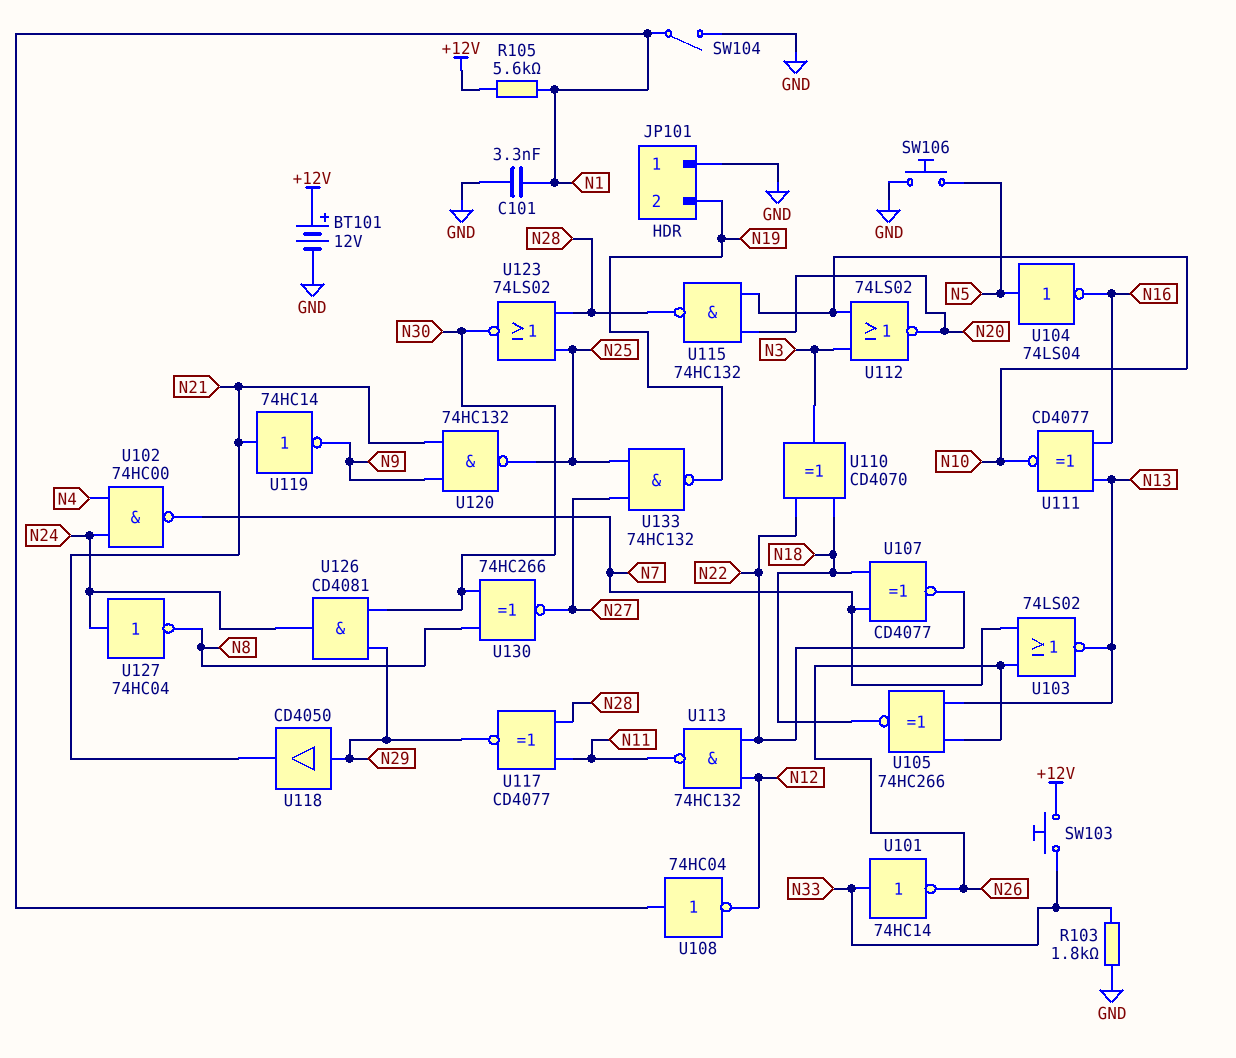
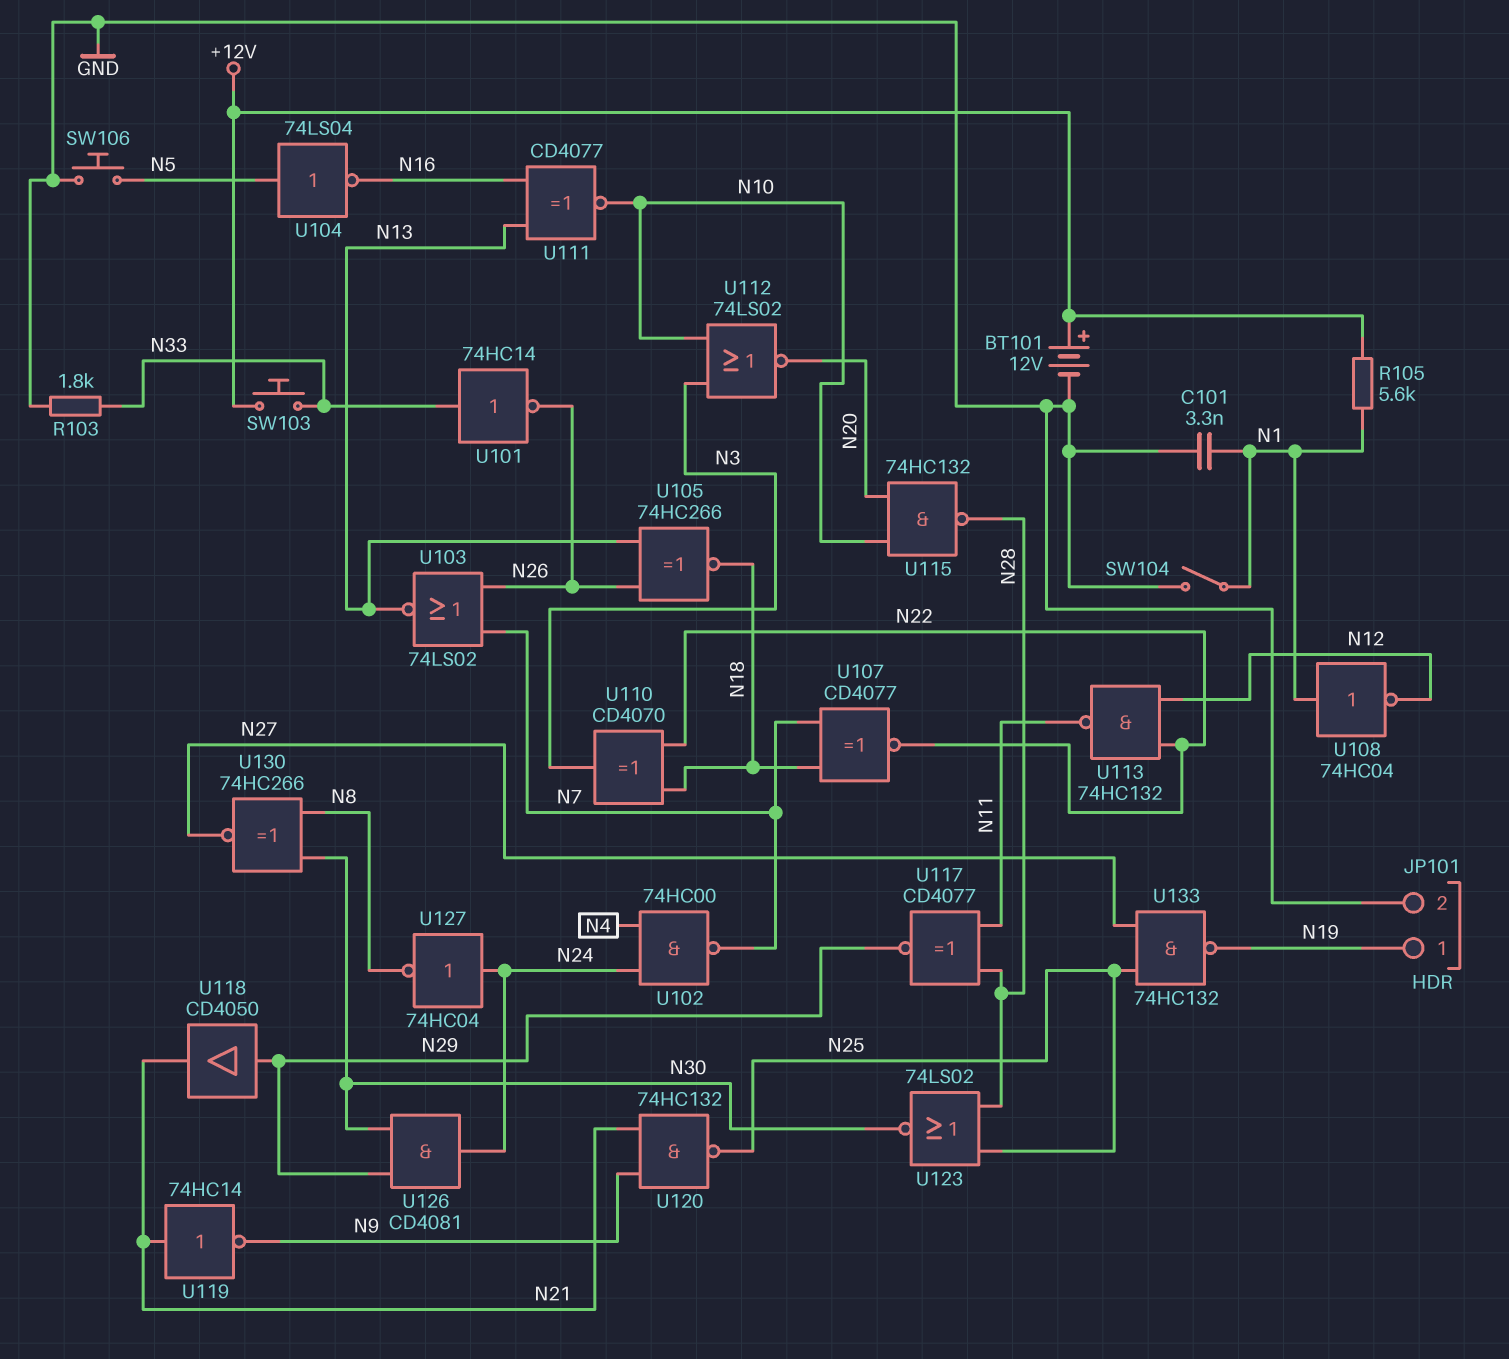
JP101 pin 1: GND -> N19
JP101 pin 2: N19 -> GND

